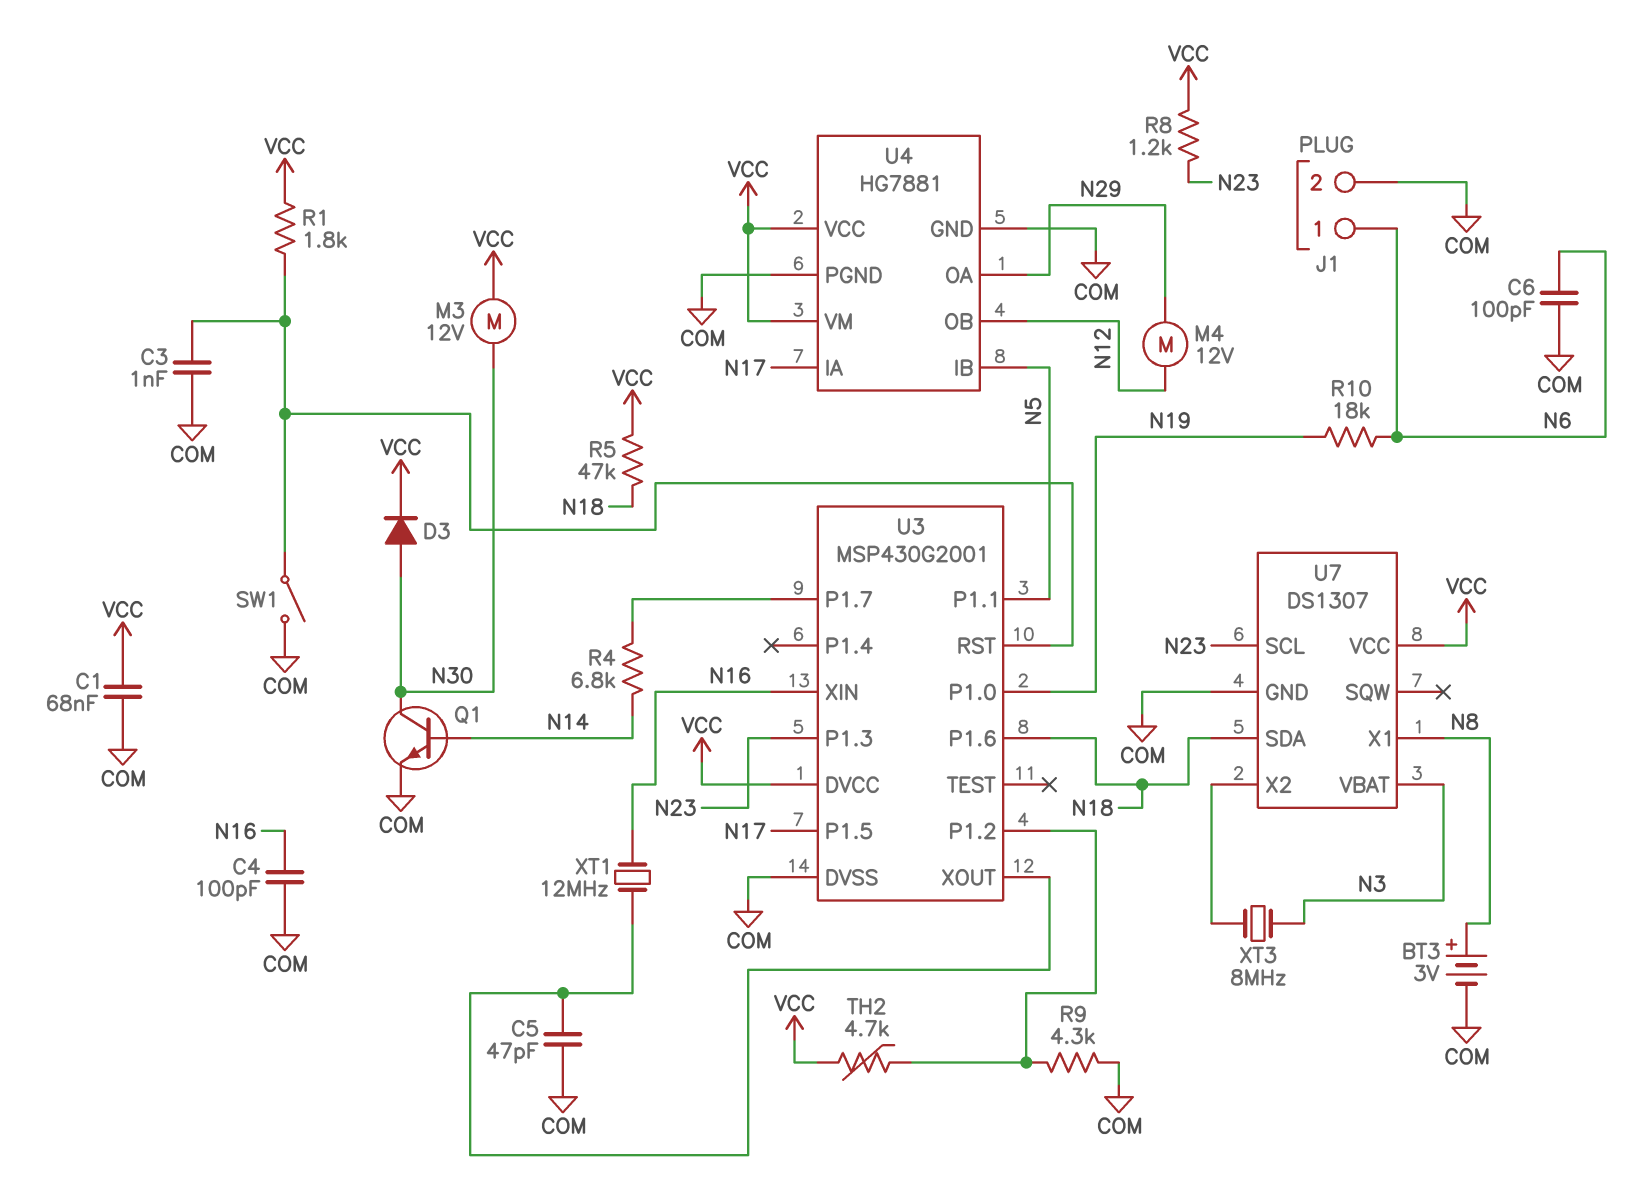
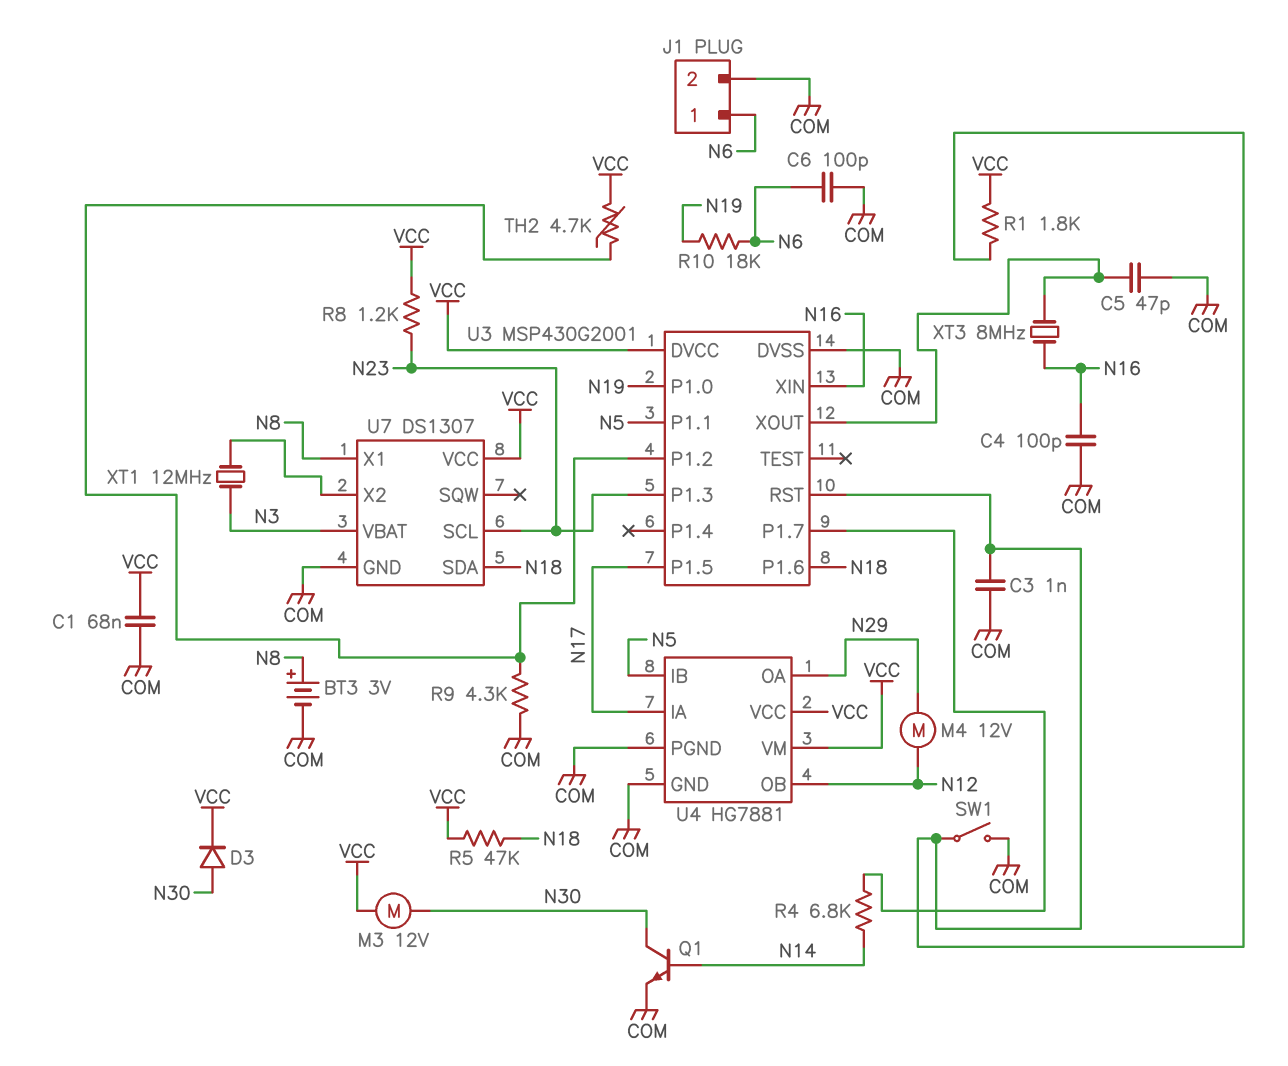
XT1: 12MHz (N16, U3/XOUT) -> 12MHz (N3, U7/X2)
XT3: 8MHz (N3, U7/X2) -> 8MHz (N16, U3/XOUT)

